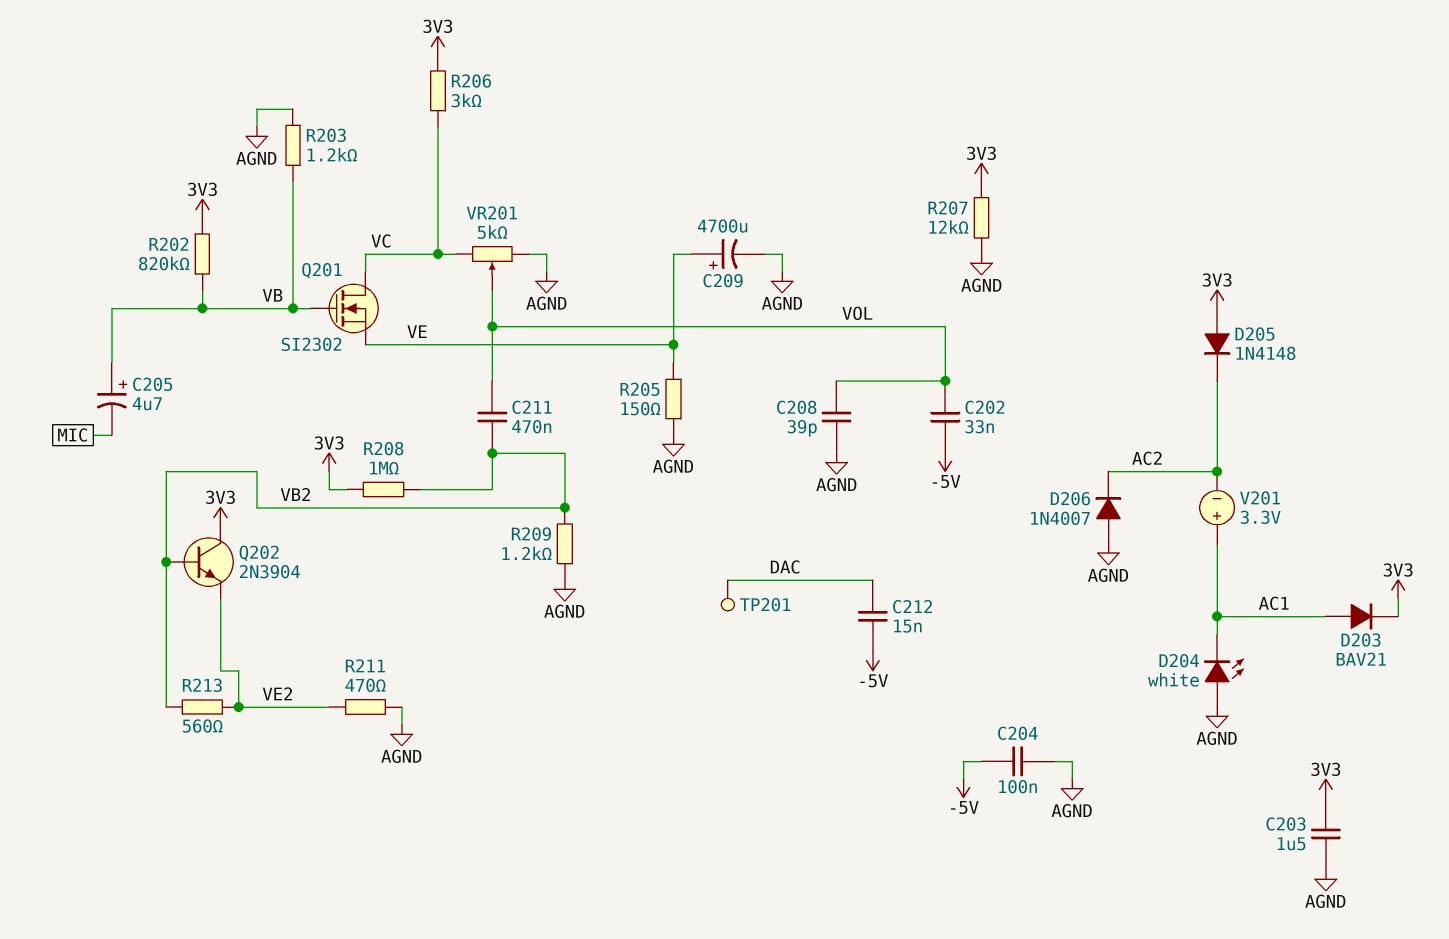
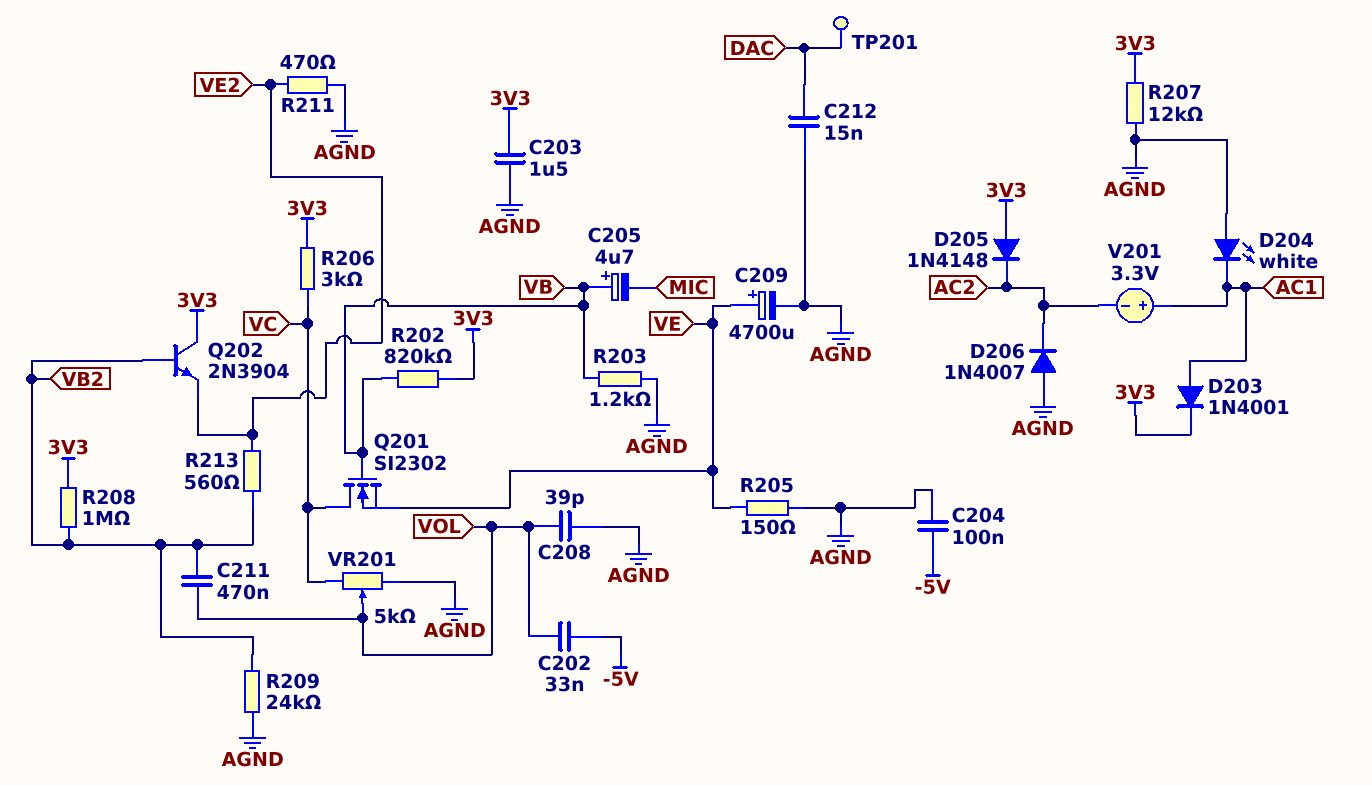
C212: 15nF (-5V, DAC) -> 15nF (AGND, DAC)
D203: diode BAV21 (A AC1, K 3V3) -> diode 1N4001 (A AC1, K 3V3)
R209: 1.2k (AGND, VB2) -> 24k (AGND, VB2)

